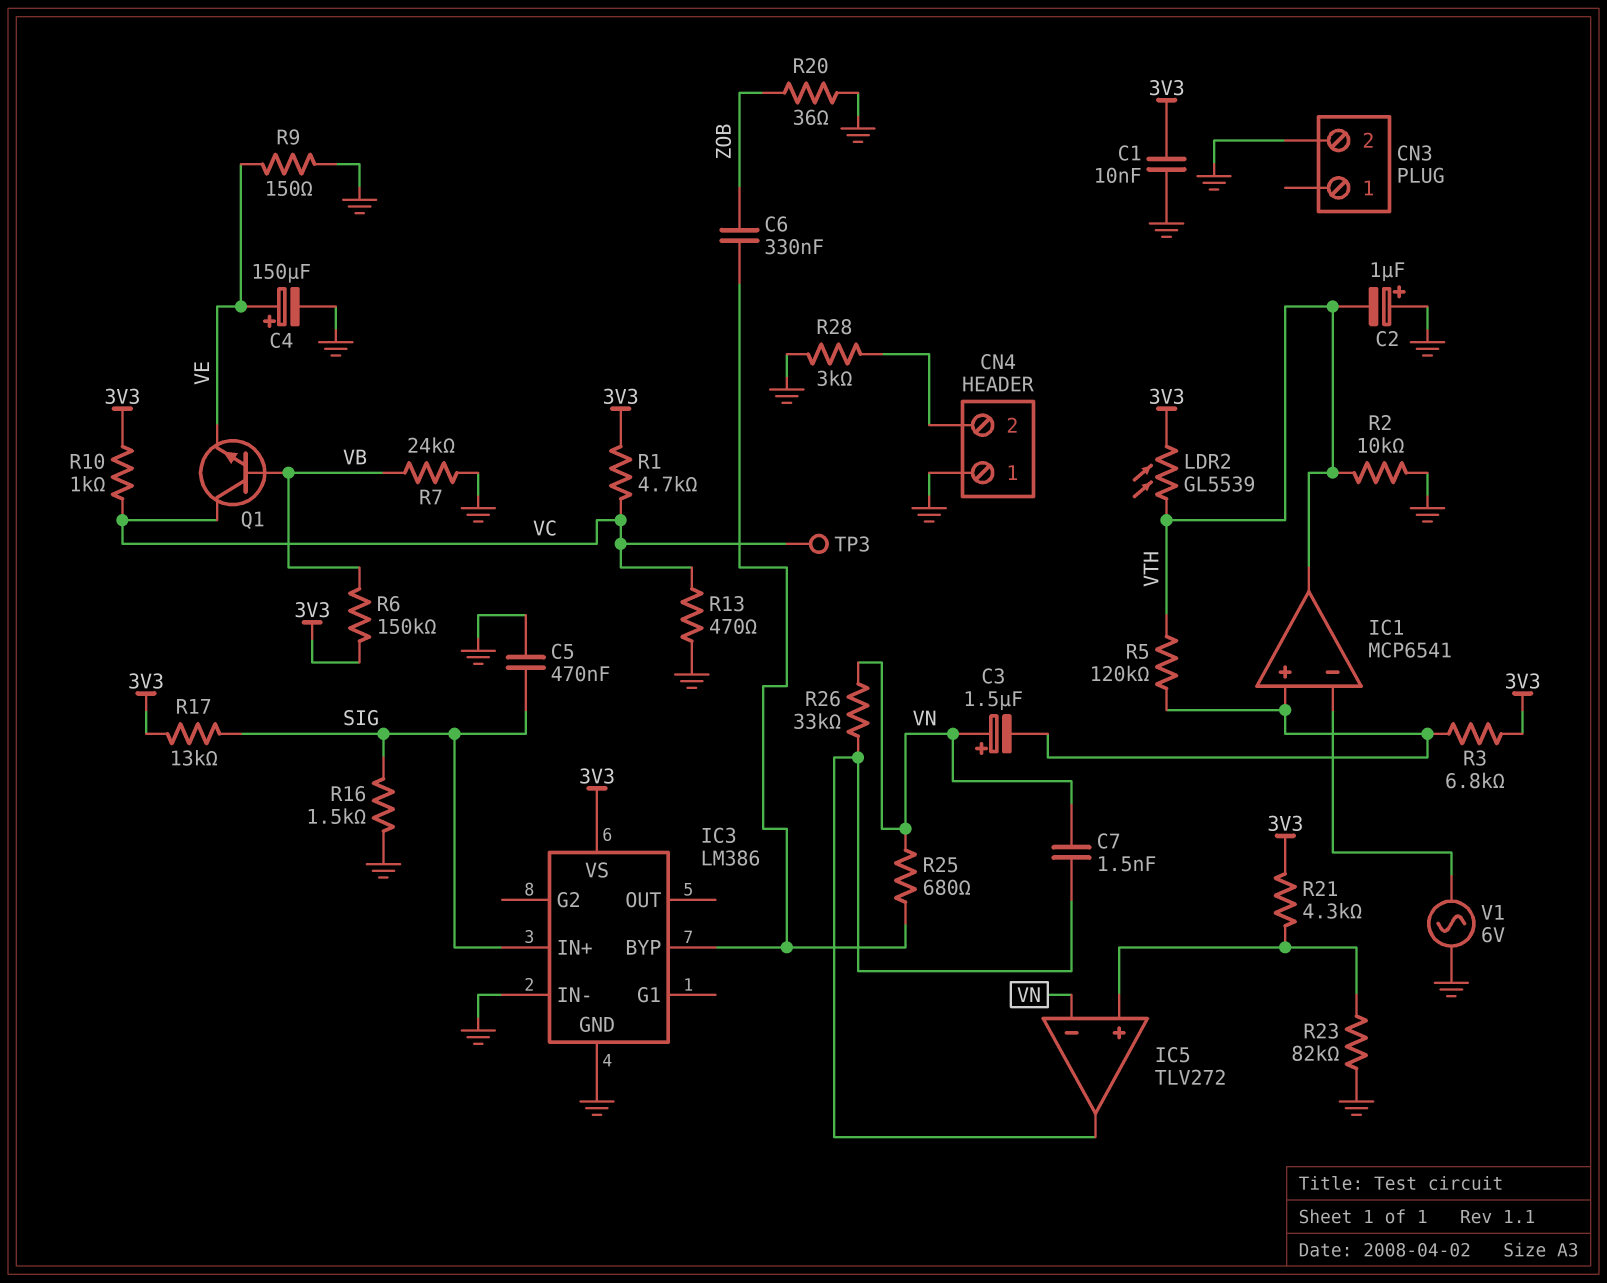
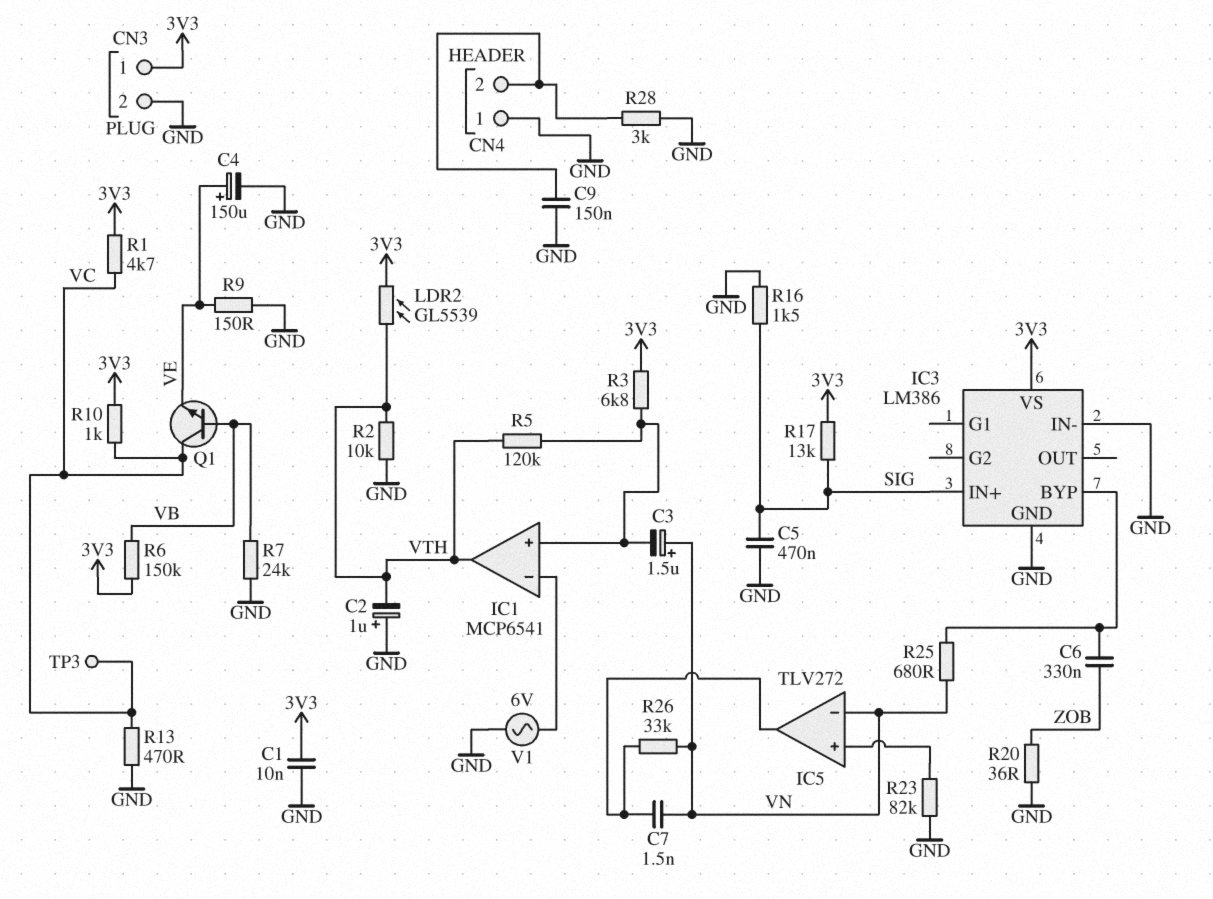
C9: none -> 150nF (CN4/2, GND)
CN3 pin 1: none -> 3V3
R21: 4.3k (3V3, IC5/in+) -> none

